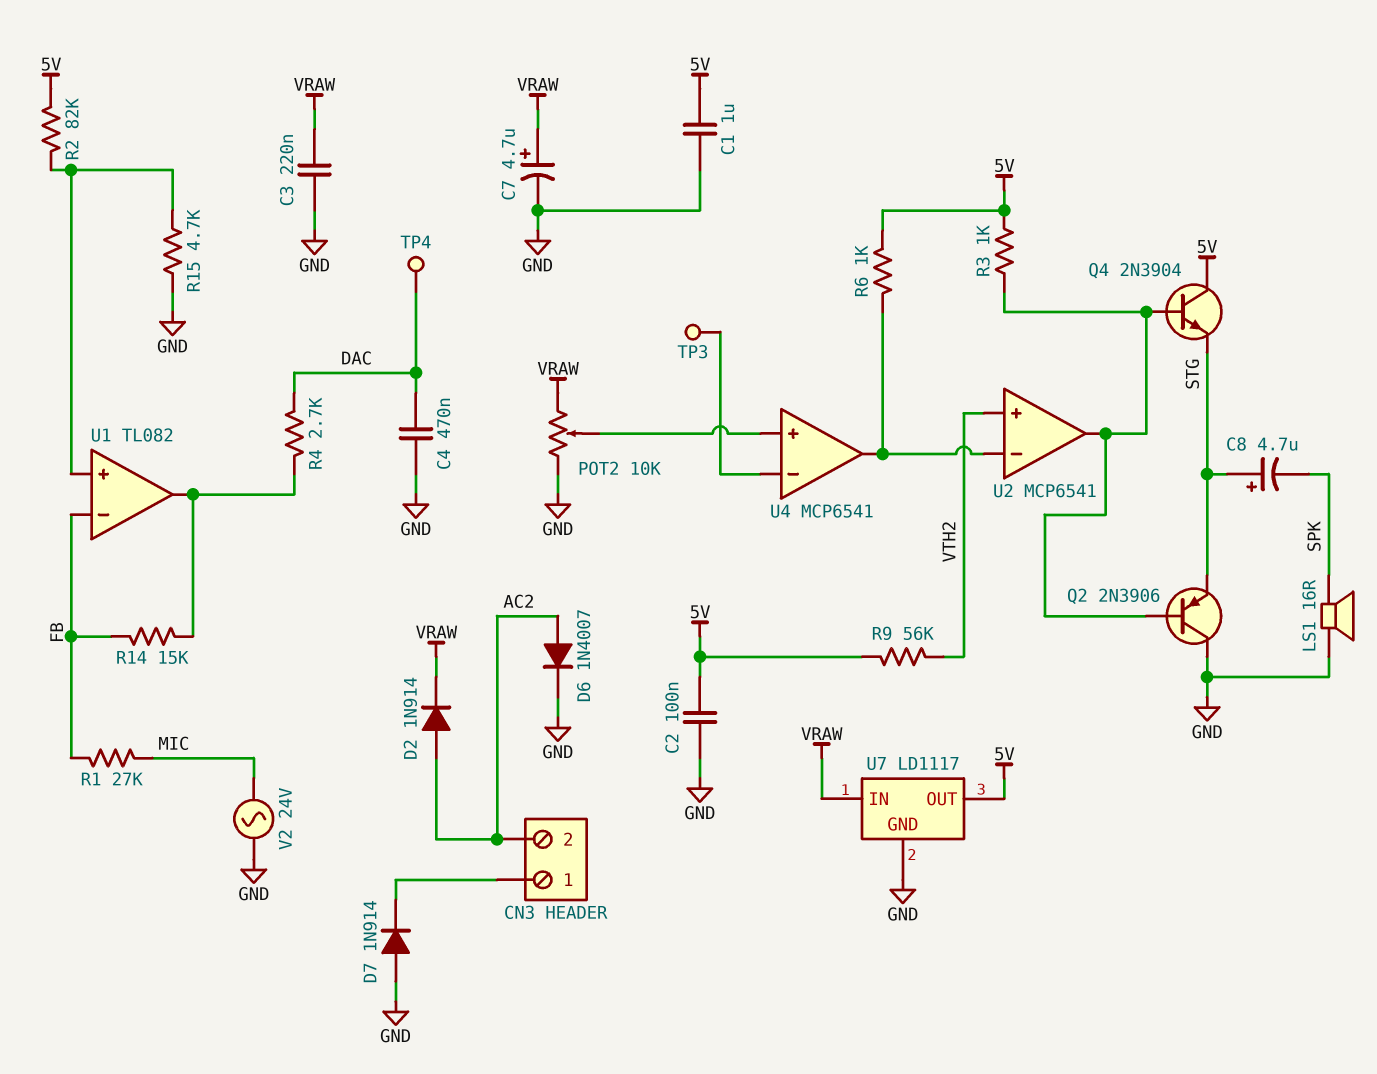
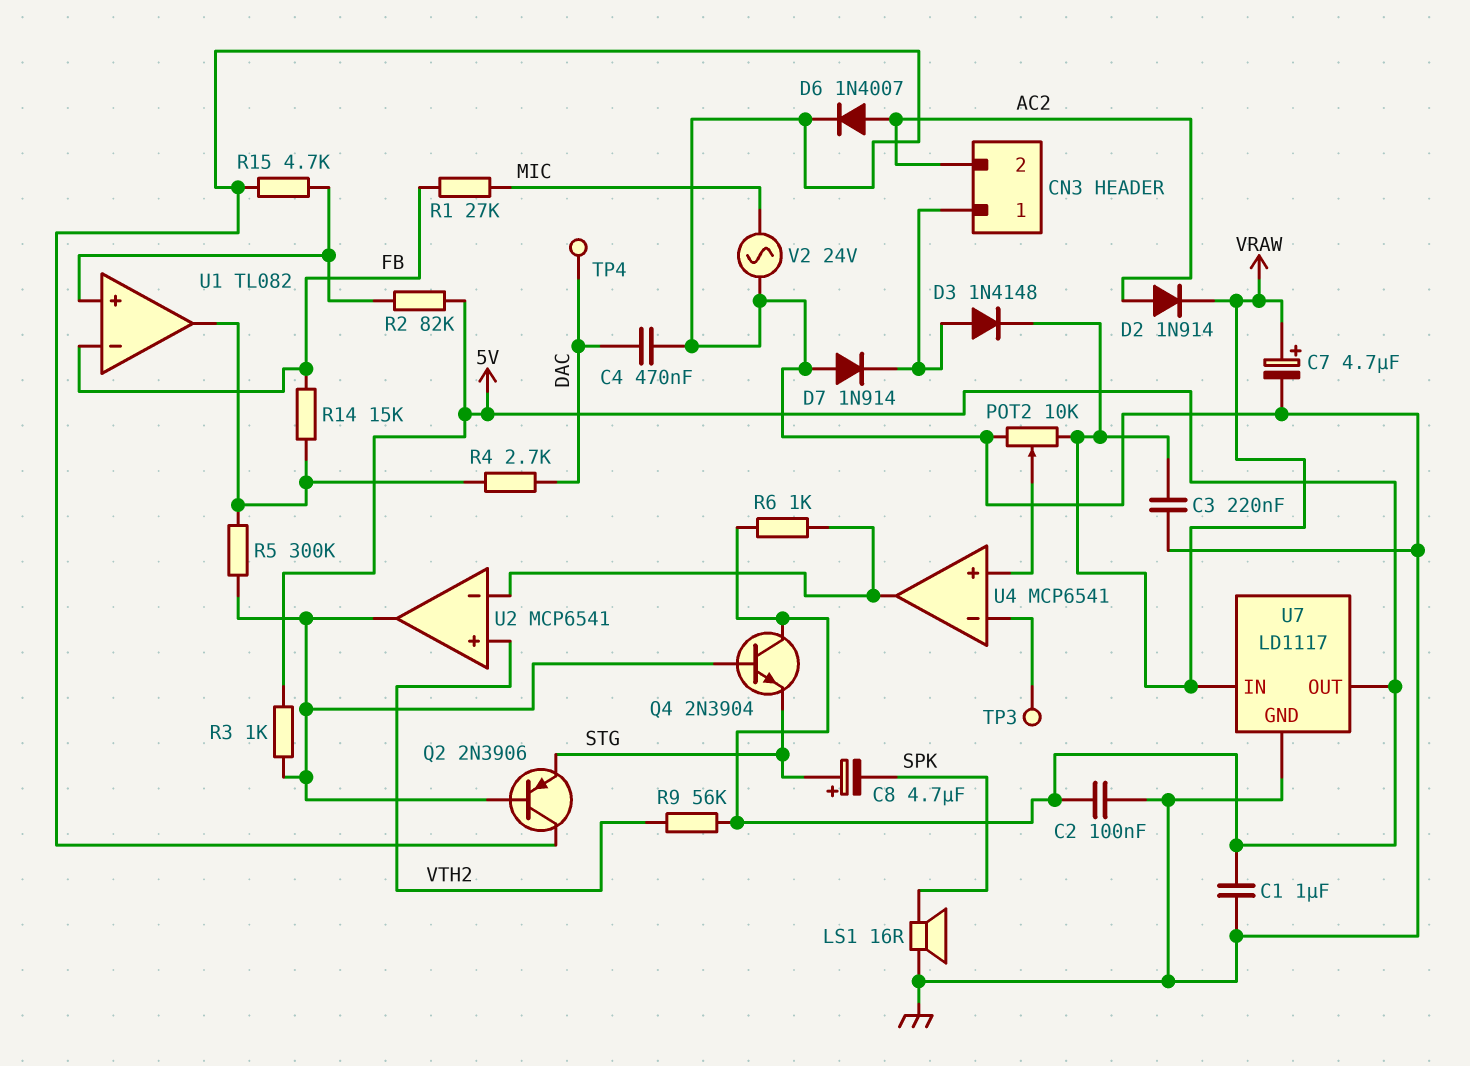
D3: none -> diode 1N4148 (A CN3/1, K VRAW)
R5: none -> 300k (U1/out, U2/out)

